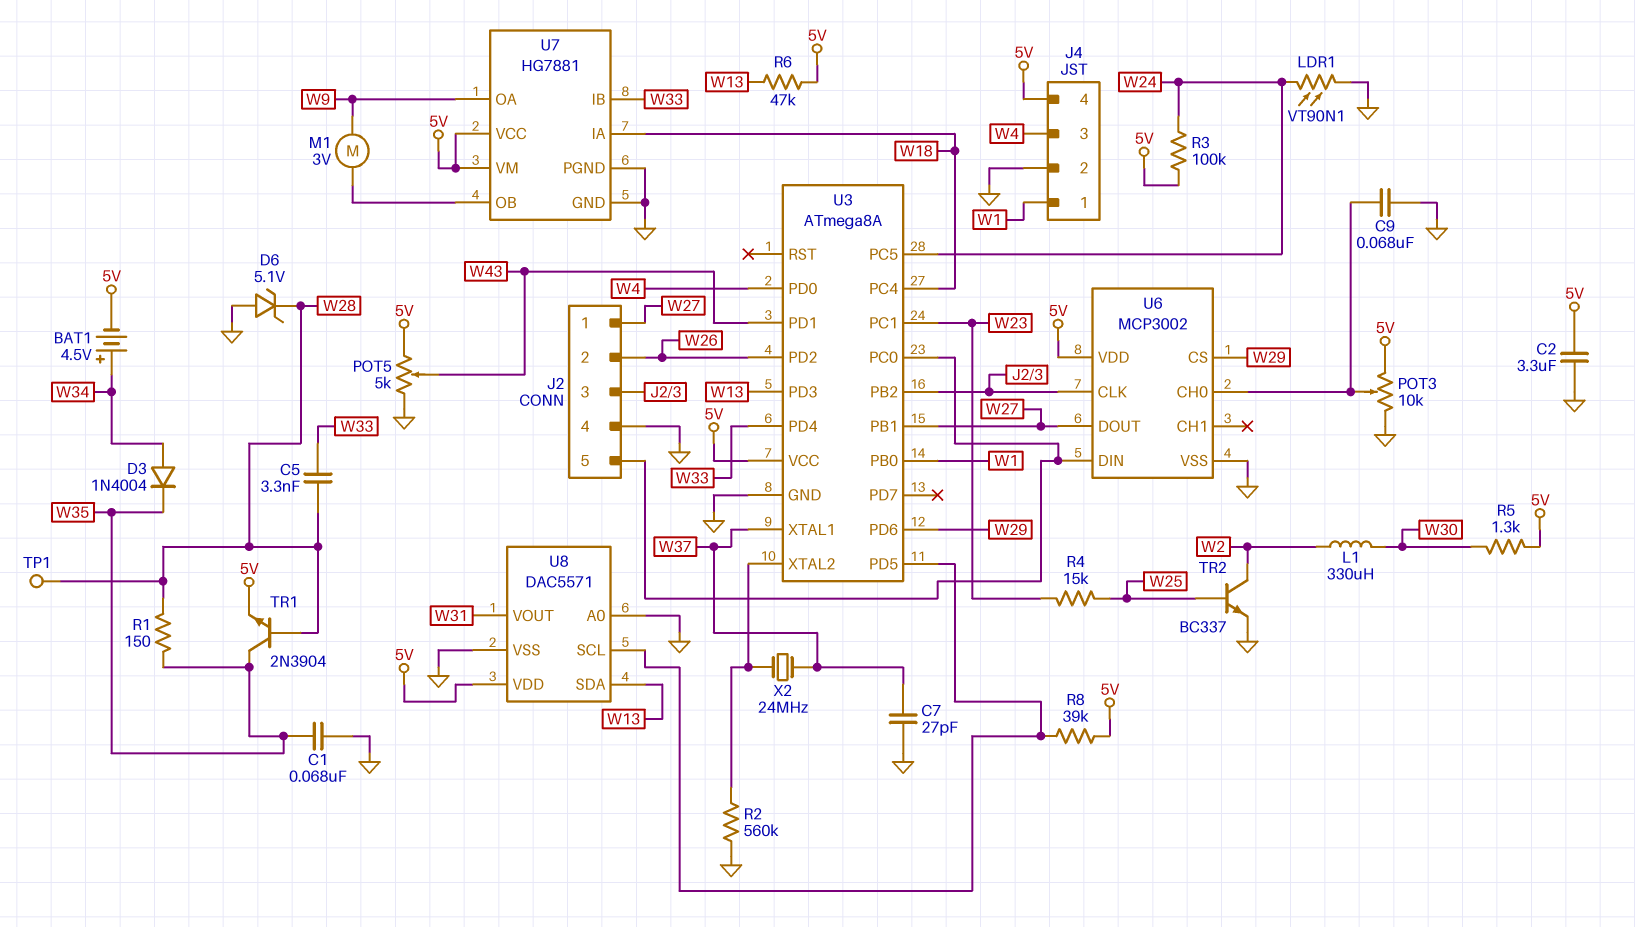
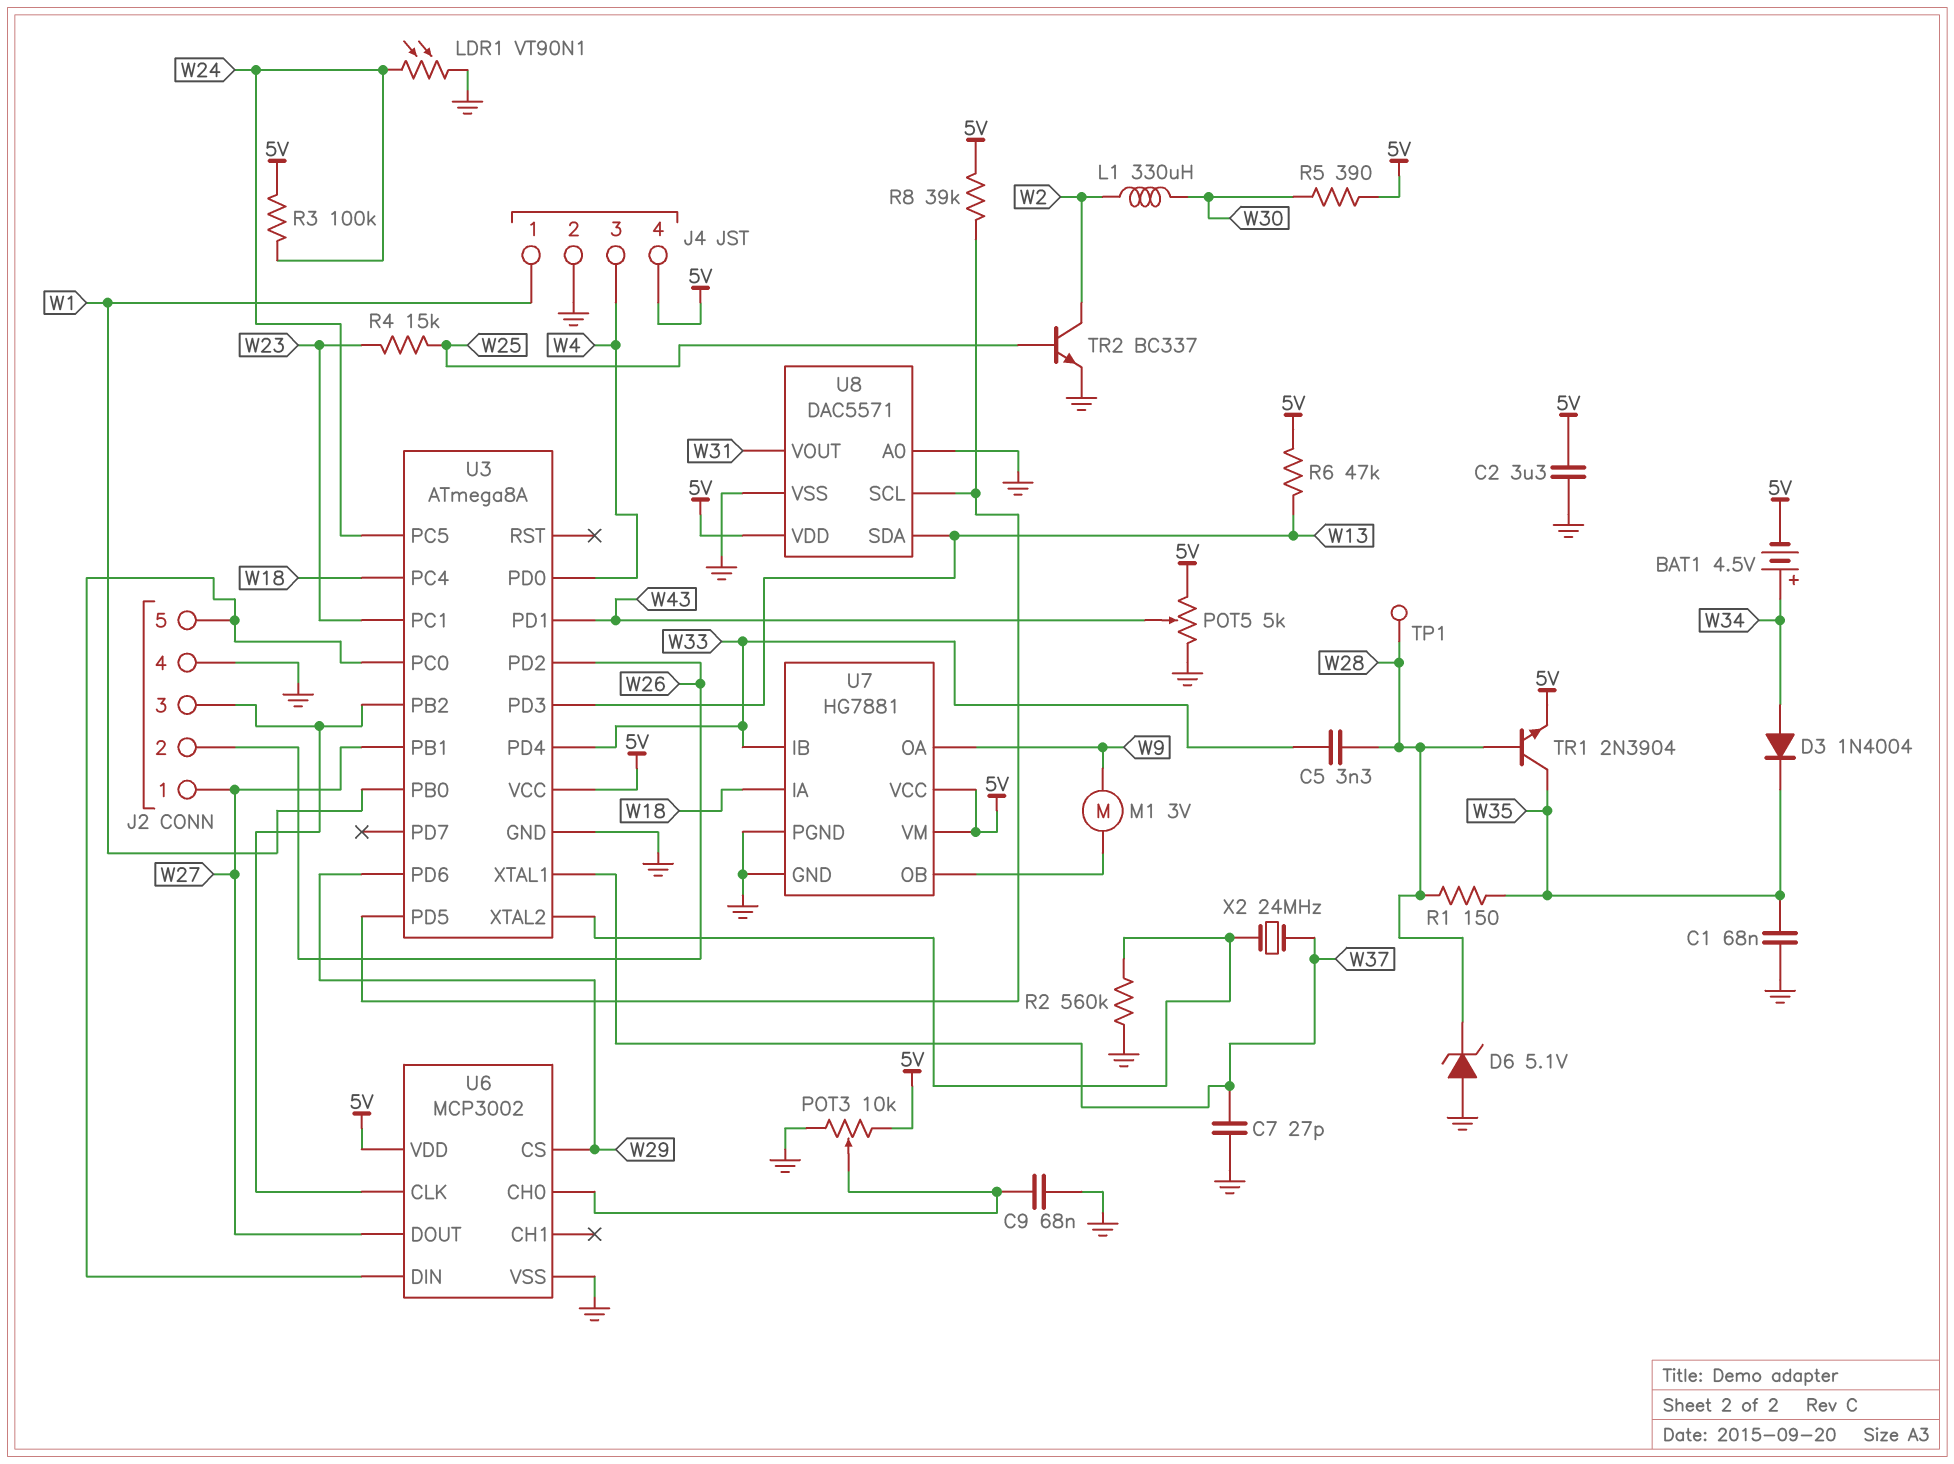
R5: 1.3k (5V, W30) -> 390 (5V, W30)

